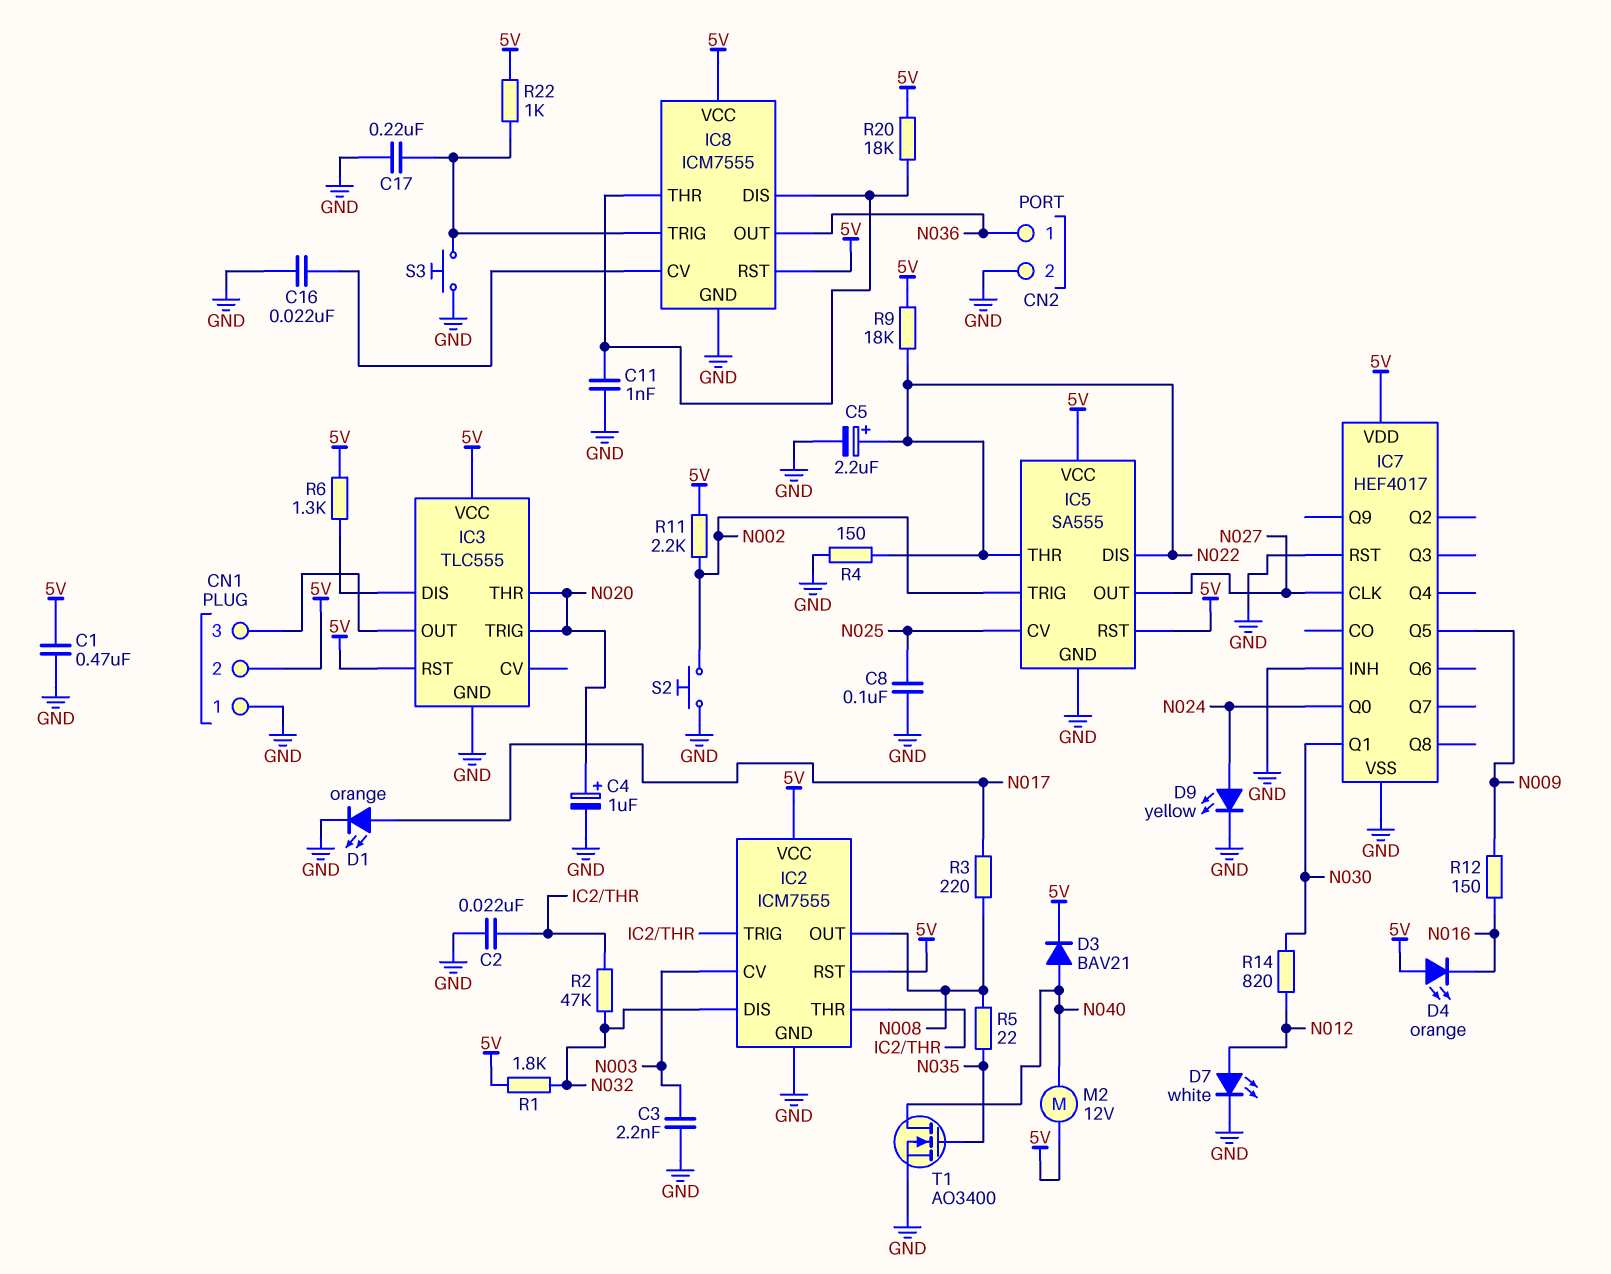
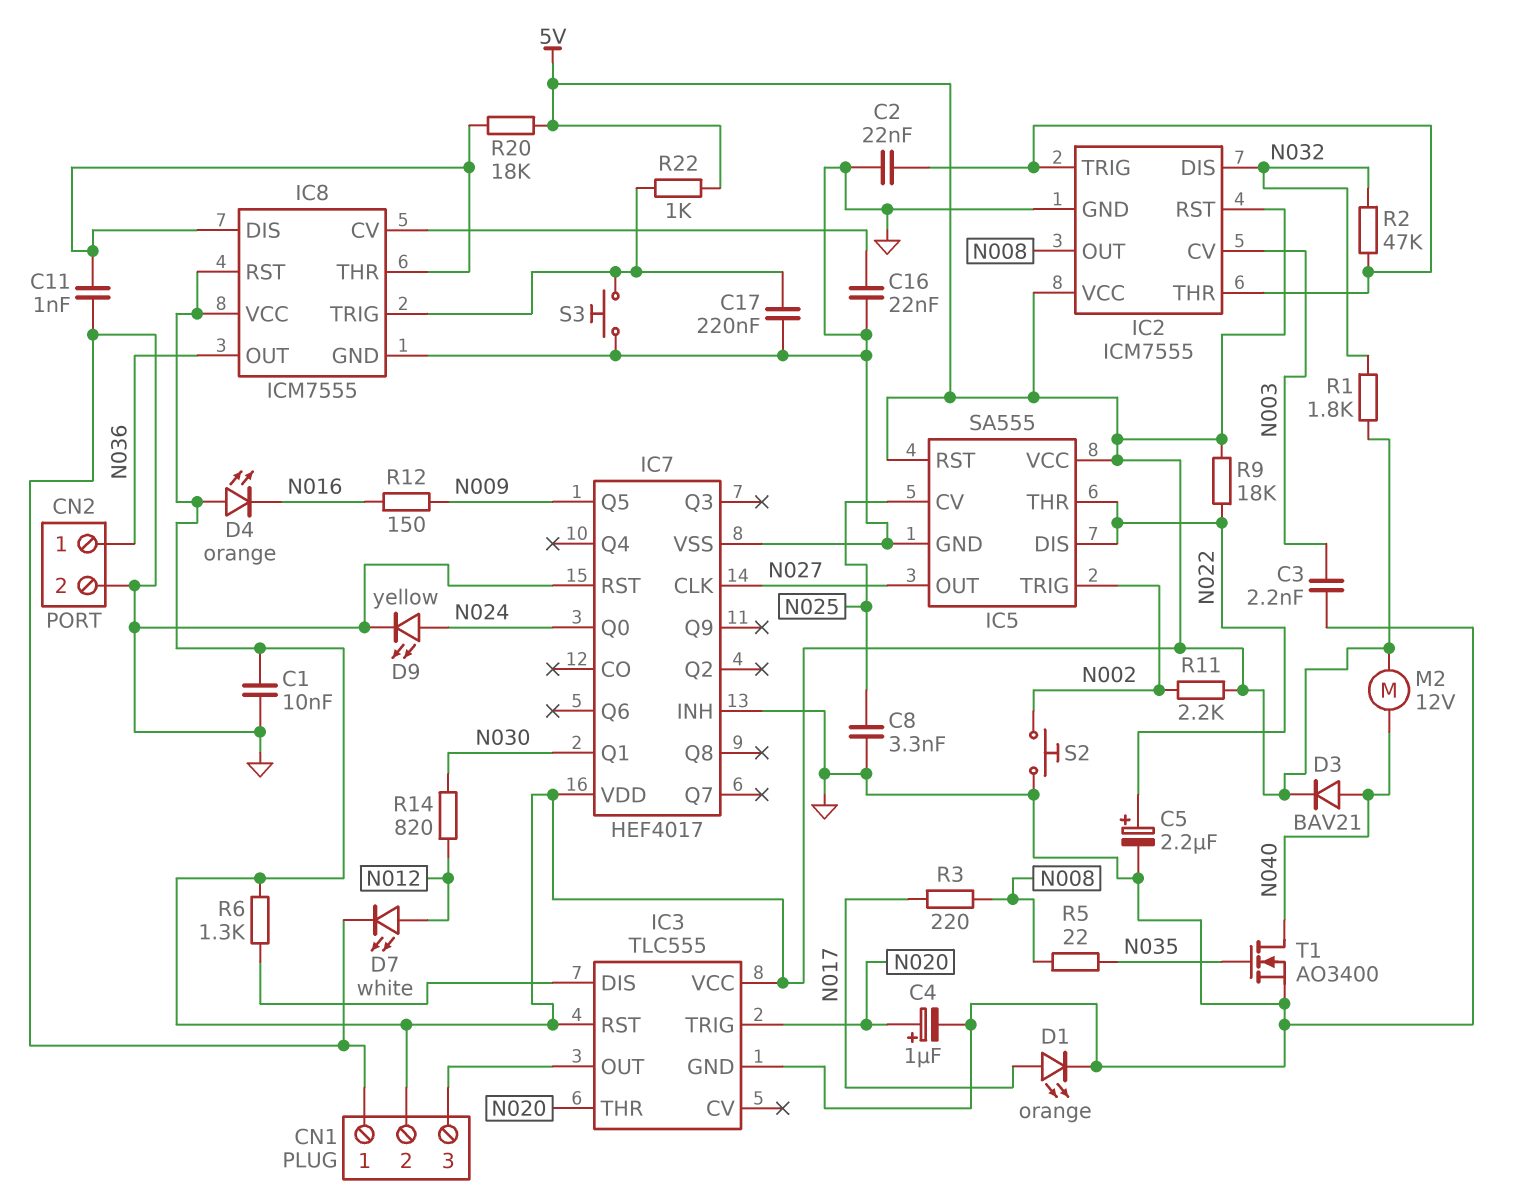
C1: 470nF (5V, GND) -> 10nF (5V, GND)
C8: 100nF (GND, N025) -> 3.3nF (GND, N025)
R4: 150 (GND, N022) -> none

